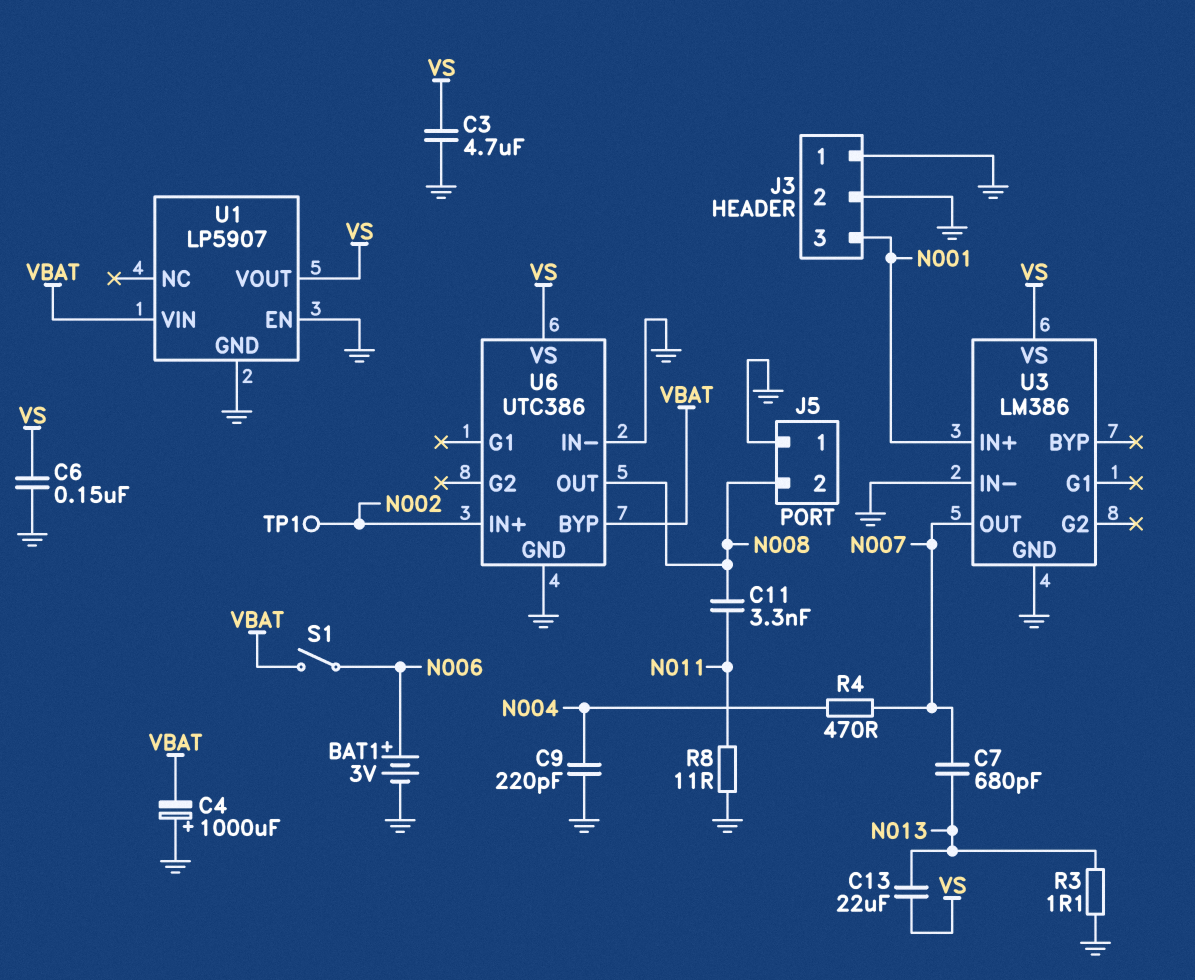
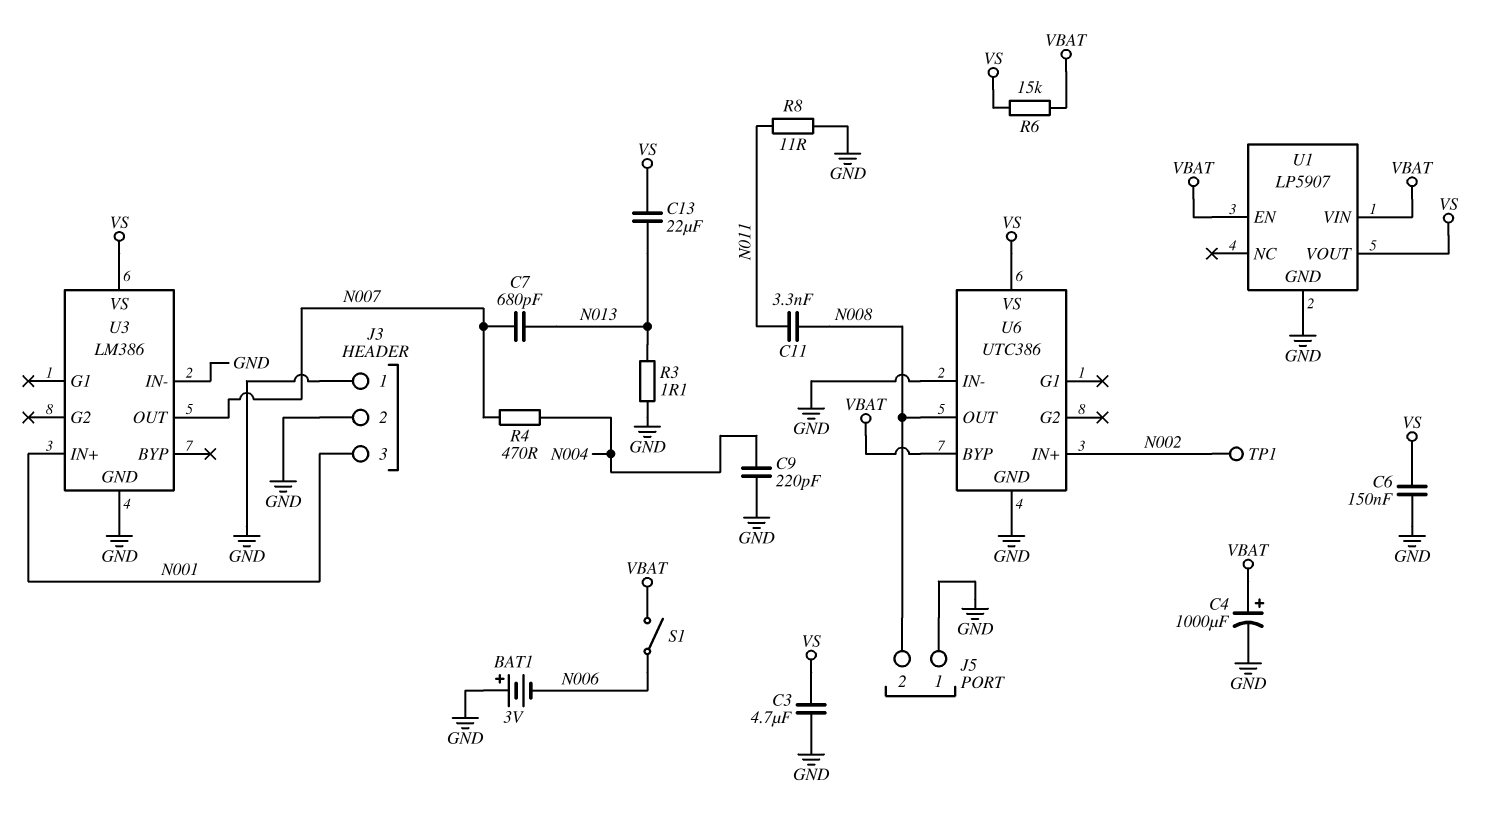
BAT1: 3V (plus N006, minus GND) -> 3V (plus GND, minus N006)
C4: 1000uF (plus GND, minus VBAT) -> 1000uF (plus VBAT, minus GND)
R6: none -> 15k (VBAT, VS)
U1 pin EN: GND -> VBAT

